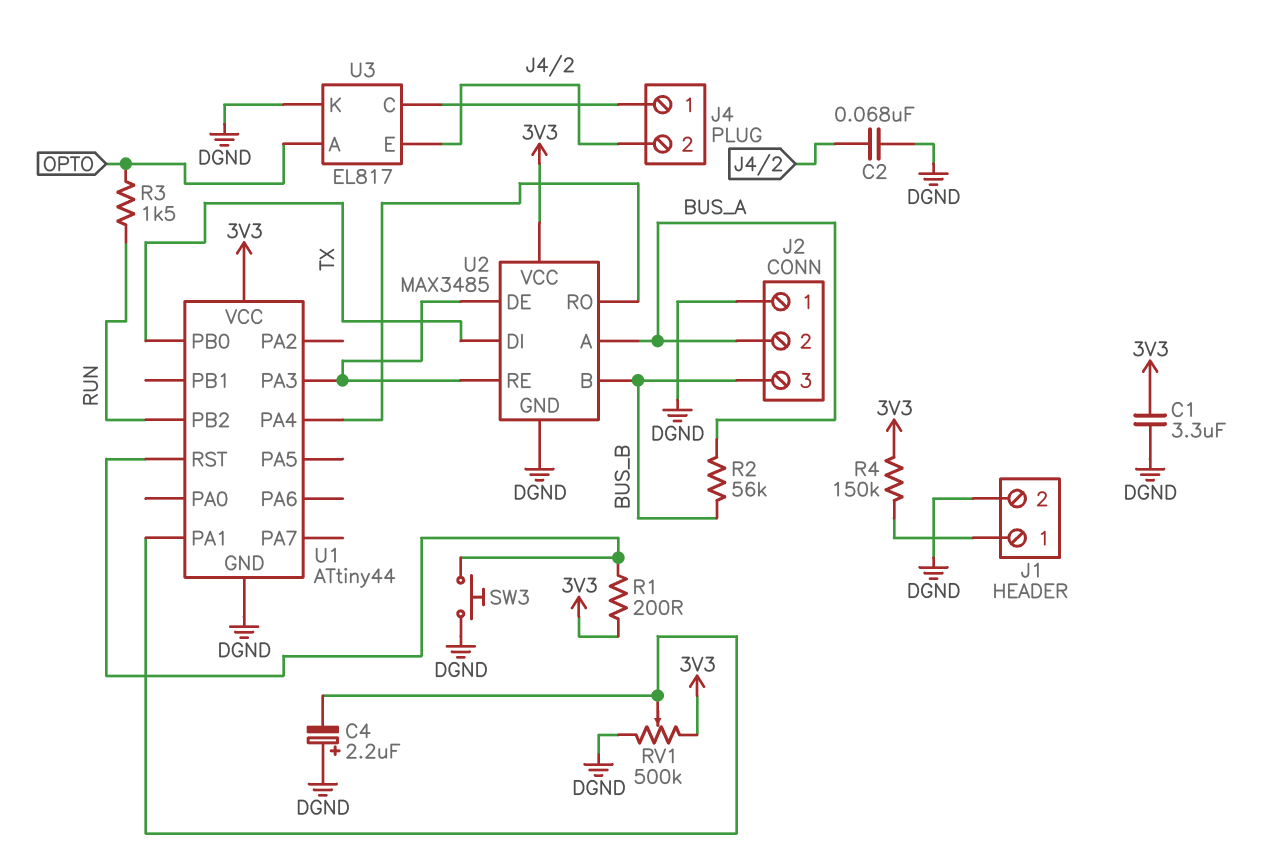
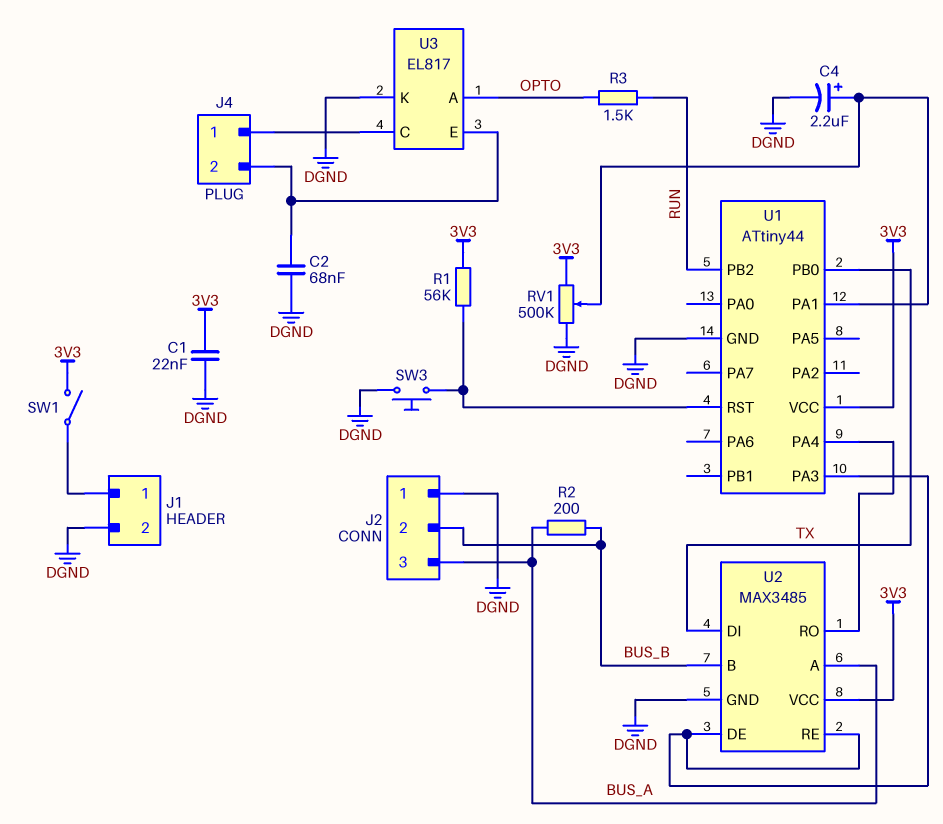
C1: 3.3uF (3V3, DGND) -> 22nF (3V3, DGND)
C4: 2.2uF (plus DGND, minus U1/PA1) -> 2.2uF (plus U1/PA1, minus DGND)
J2 pin 2: BUS_A -> BUS_B
J2 pin 3: BUS_B -> BUS_A
R1: 200 (3V3, U1/RST) -> 56k (3V3, U1/RST)
R2: 56k (BUS_A, BUS_B) -> 200 (BUS_A, BUS_B)
R4: 150k (3V3, J1/1) -> none
SW1: none -> switch (3V3, J1/1)

